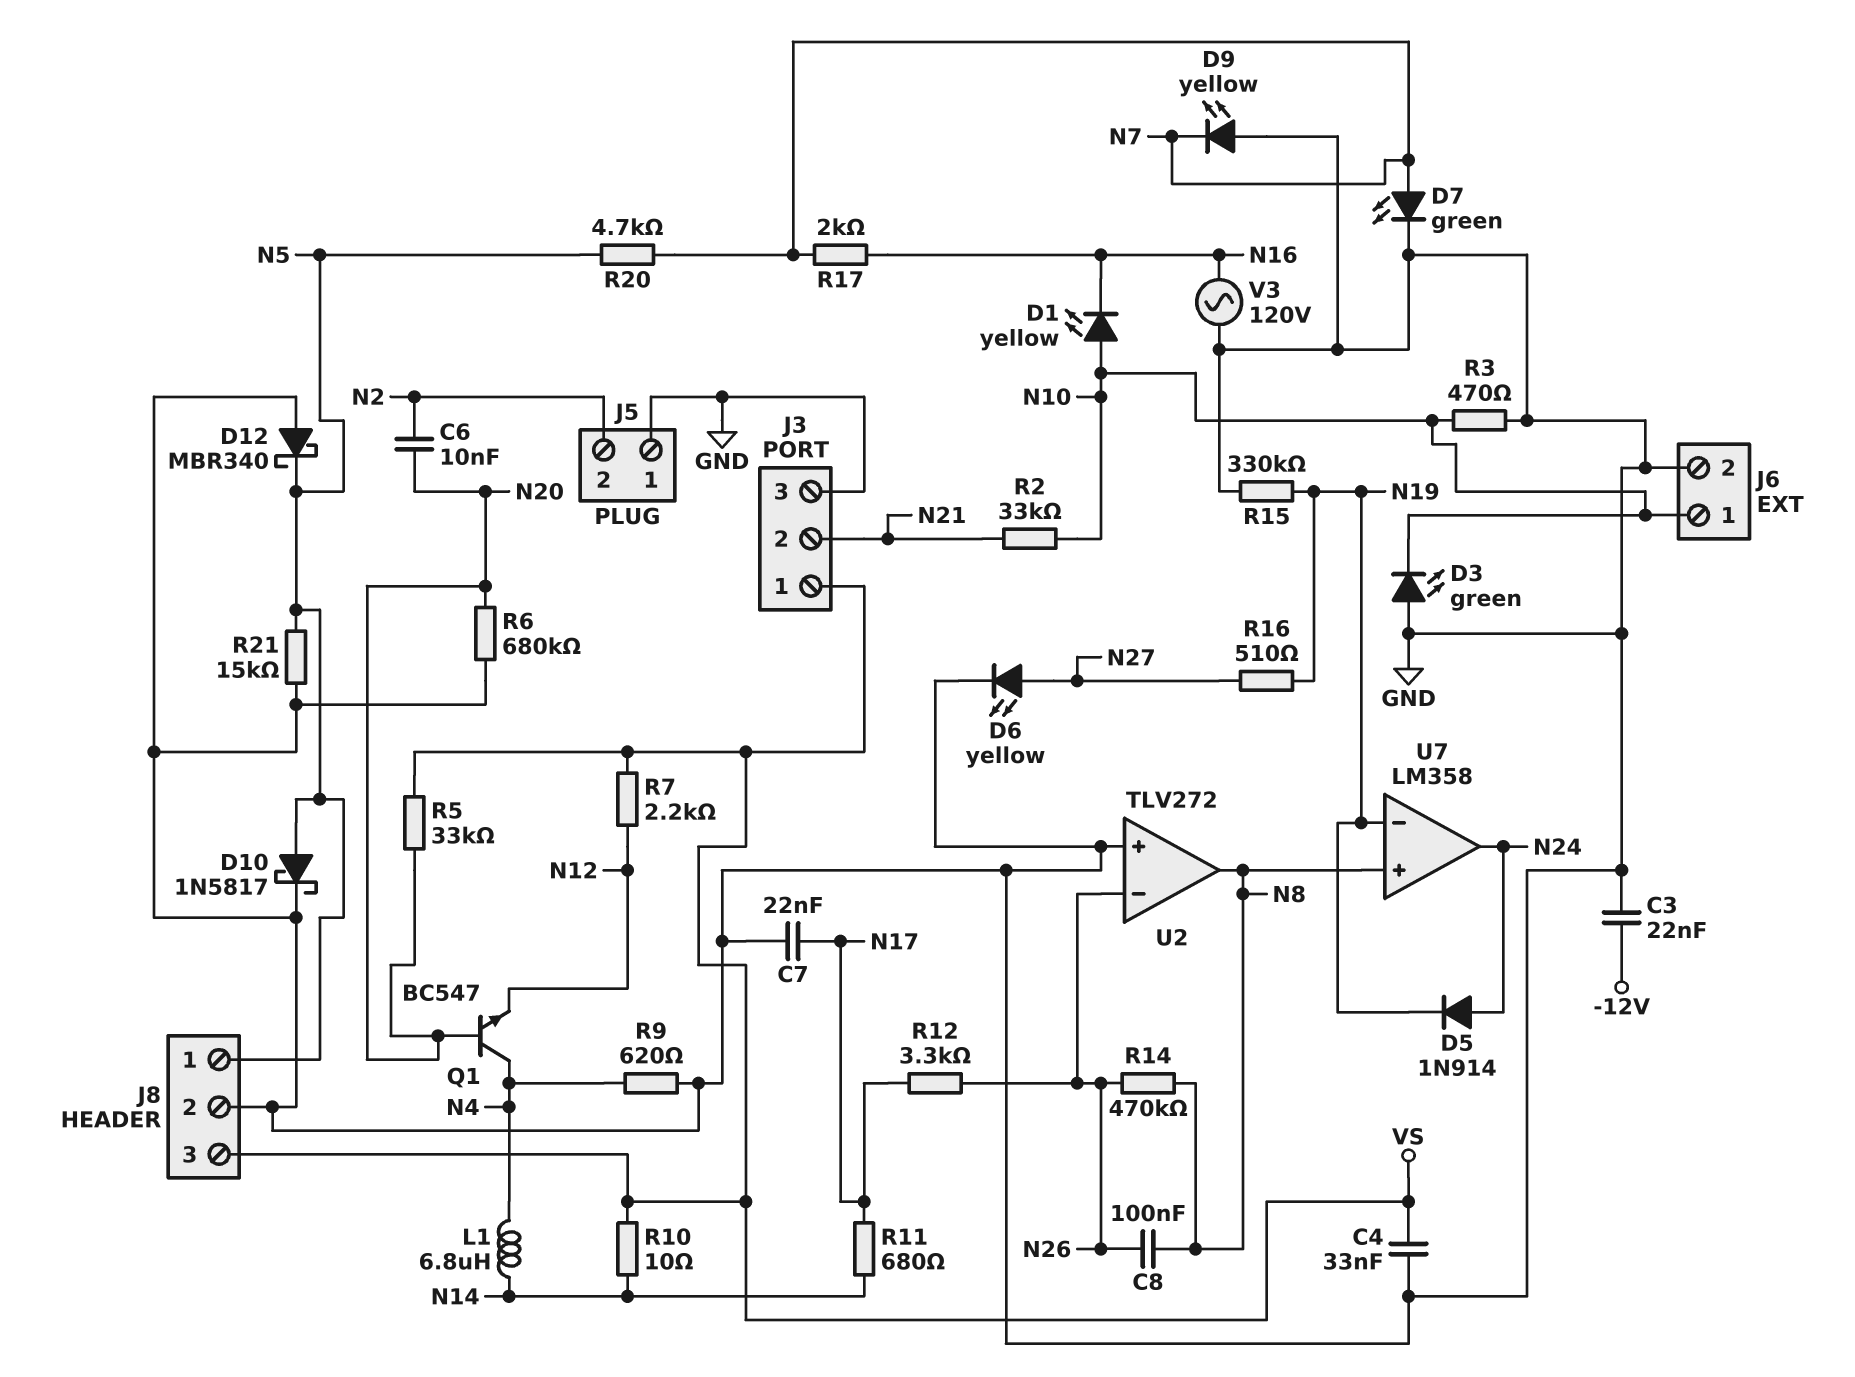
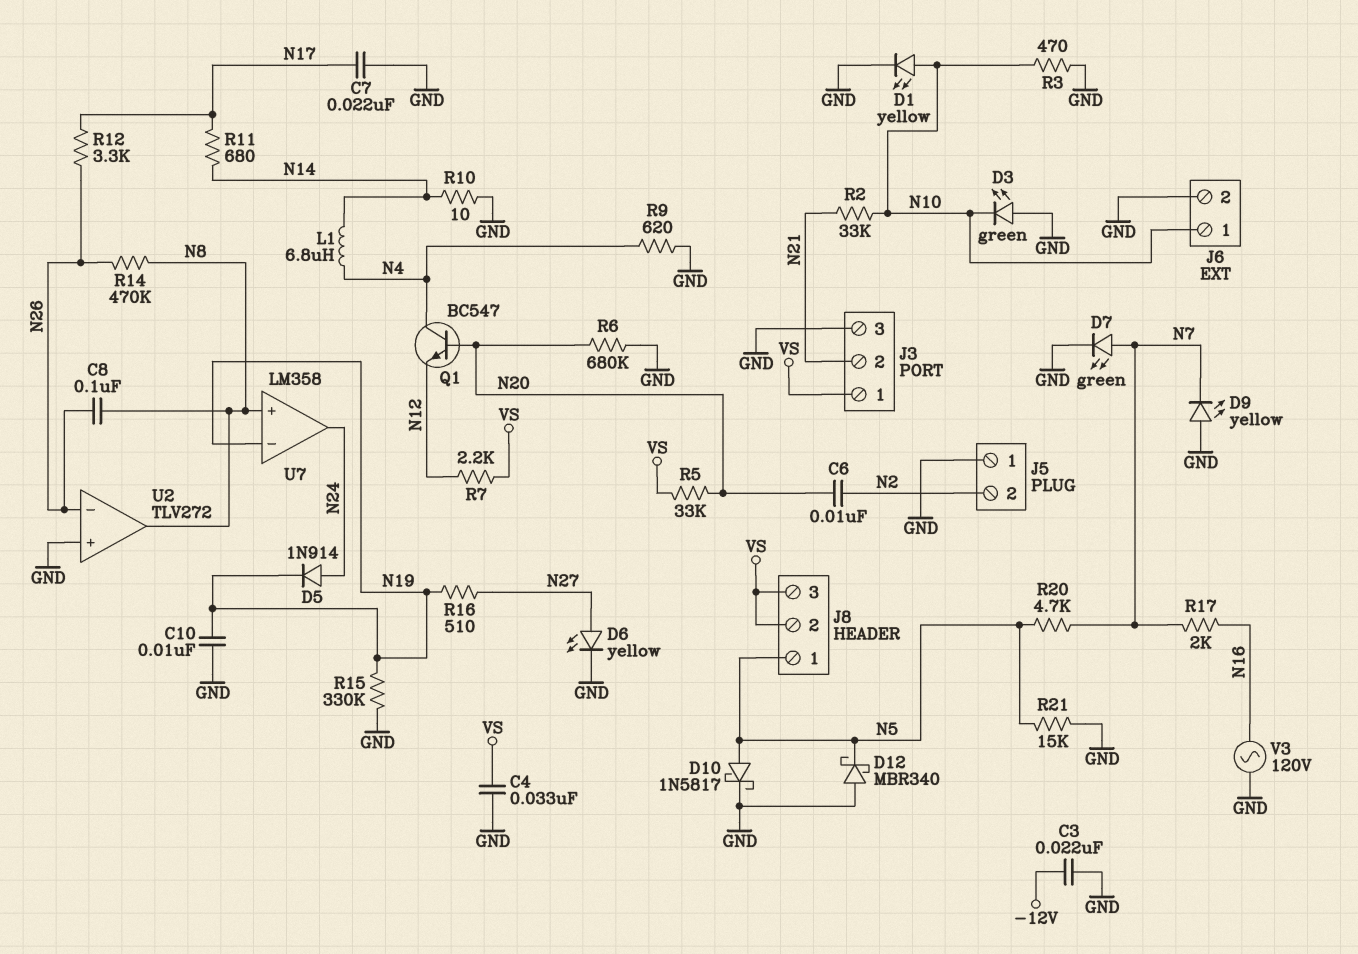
C10: none -> 10nF (GND, N19)
D1: LED yellow (A N10, K N16) -> LED yellow (A N10, K GND)
J8 pin 2: GND -> VS
R10: 10 (N14, VS) -> 10 (GND, N14)

